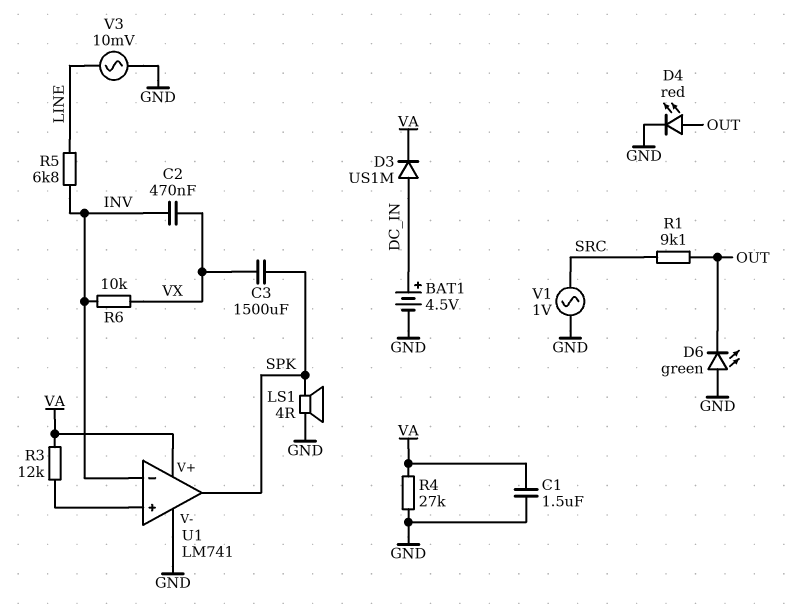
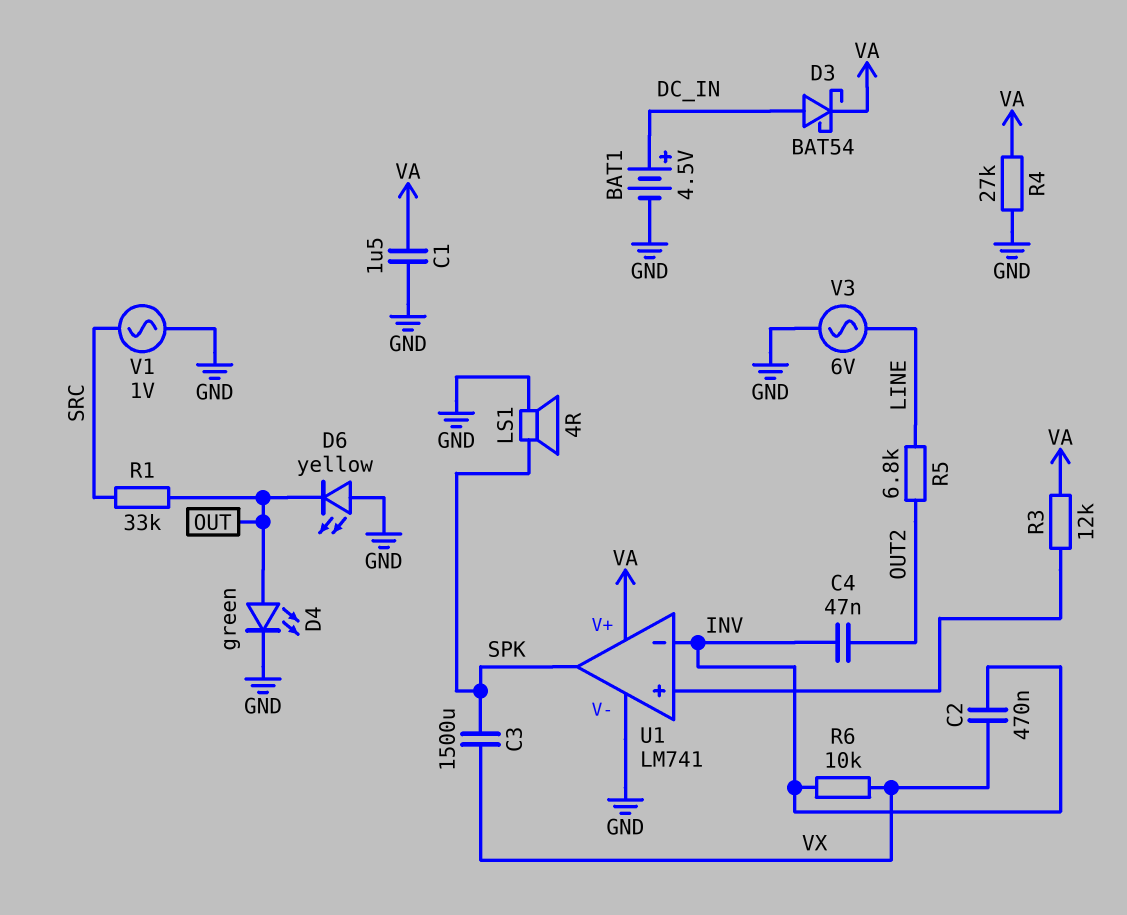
C4: none -> 47nF (INV, OUT2)
D3: diode US1M (A DC_IN, K VA) -> schottky BAT54 (A DC_IN, K VA)
D4: LED red (A OUT, K GND) -> LED green (A OUT, K GND)
D6: LED green (A GND, K OUT) -> LED yellow (A GND, K OUT)
R1: 9.1k (OUT, SRC) -> 33k (OUT, SRC)
R5: 6.8k (INV, LINE) -> 6.8k (LINE, OUT2)
V3: AC 10mV (GND, LINE) -> AC 6V (GND, LINE)

